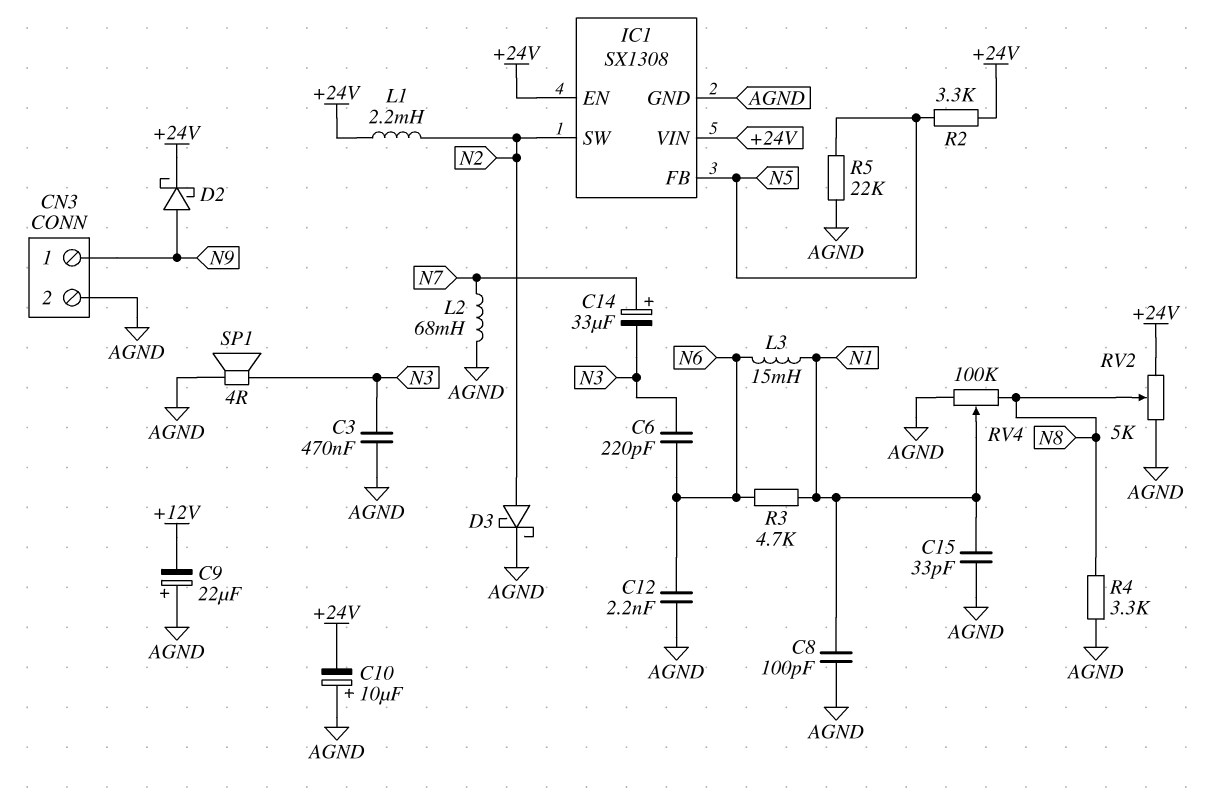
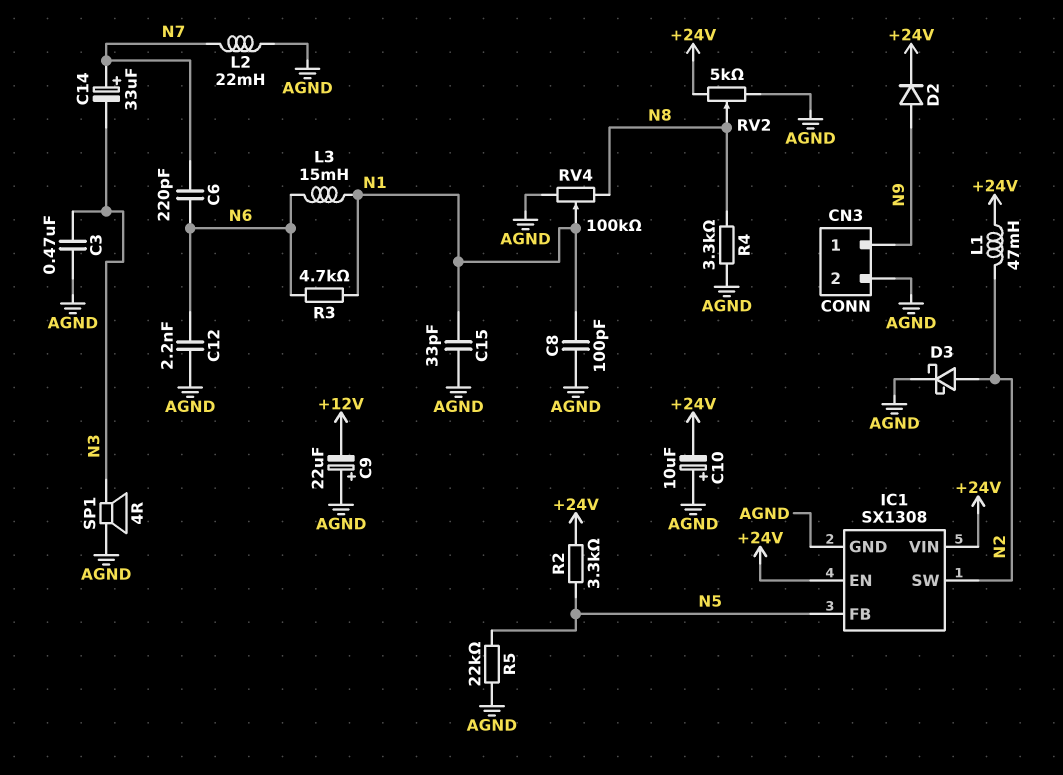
C6: 220pF (N3, N6) -> 220pF (N6, N7)
D2: schottky (A N9, K +24V) -> diode (A N9, K +24V)
L1: 2.2mH (+24V, N2) -> 47mH (+24V, N2)
L2: 68mH (AGND, N7) -> 22mH (AGND, N7)

